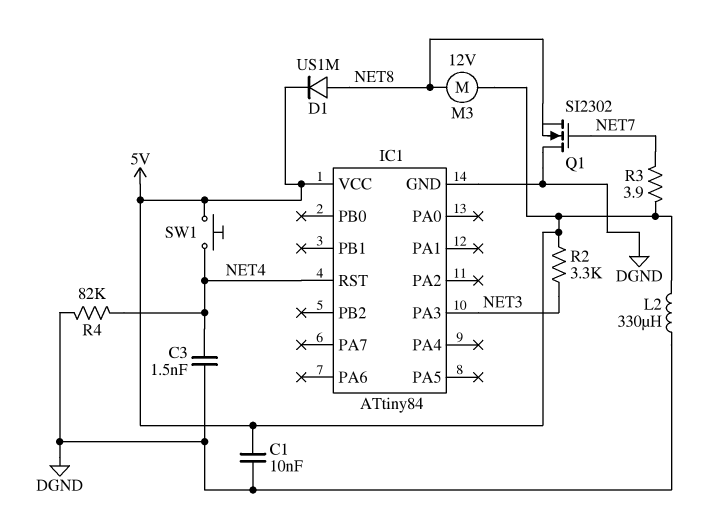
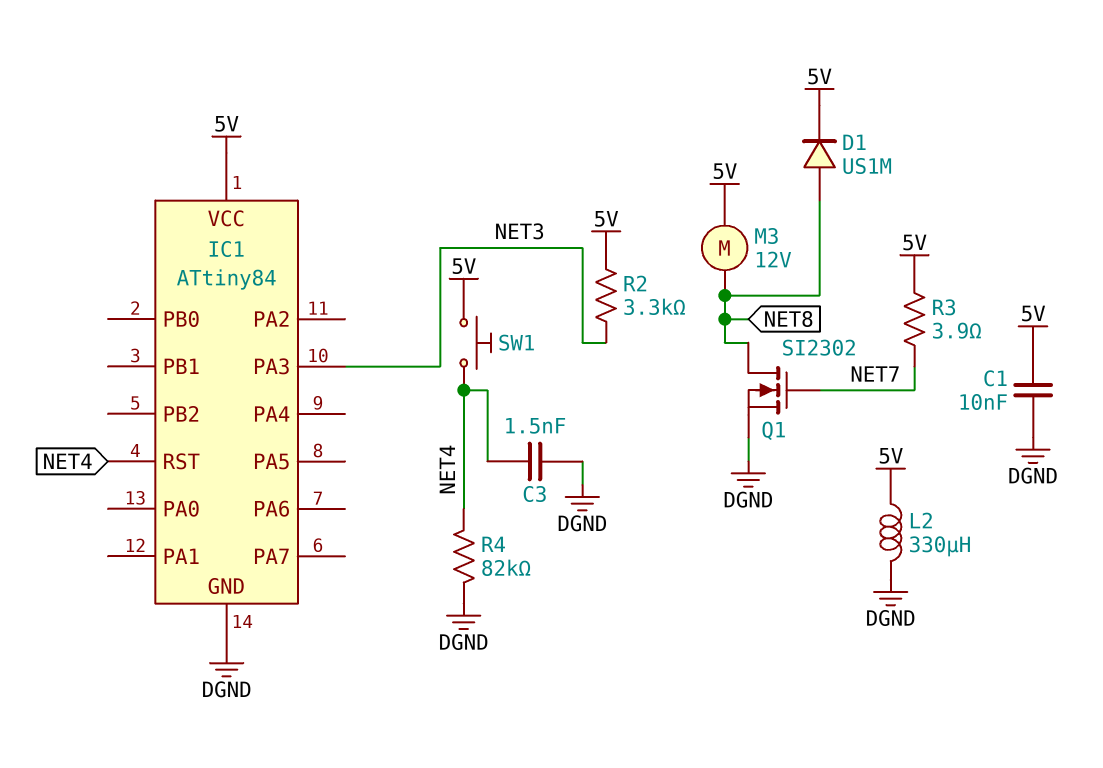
Q1: NMOS SI2302 (G NET7, D DGND, S NET8) -> NMOS SI2302 (G NET7, D NET8, S DGND)

